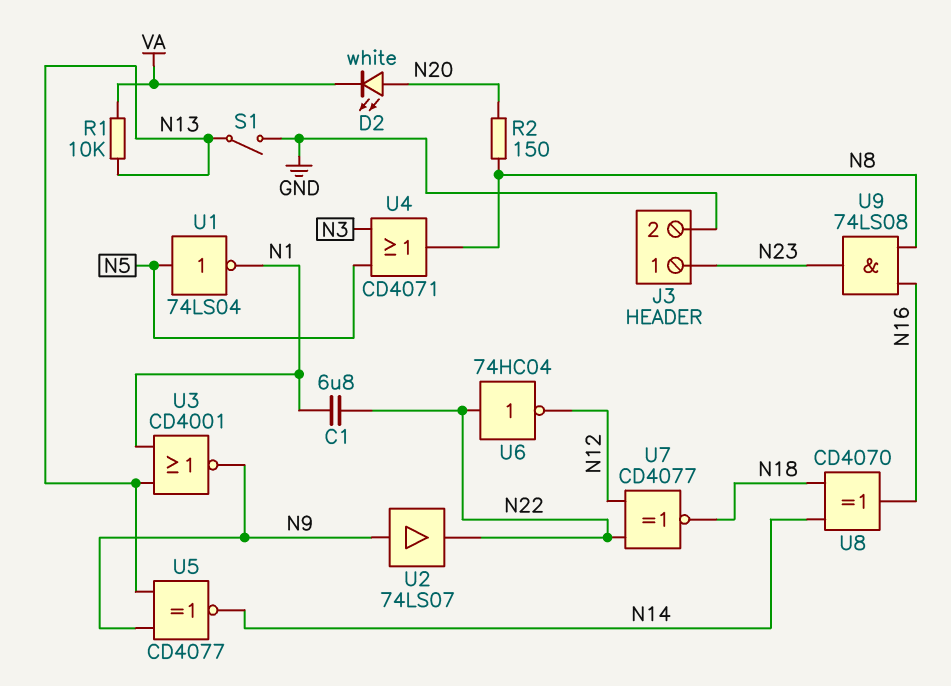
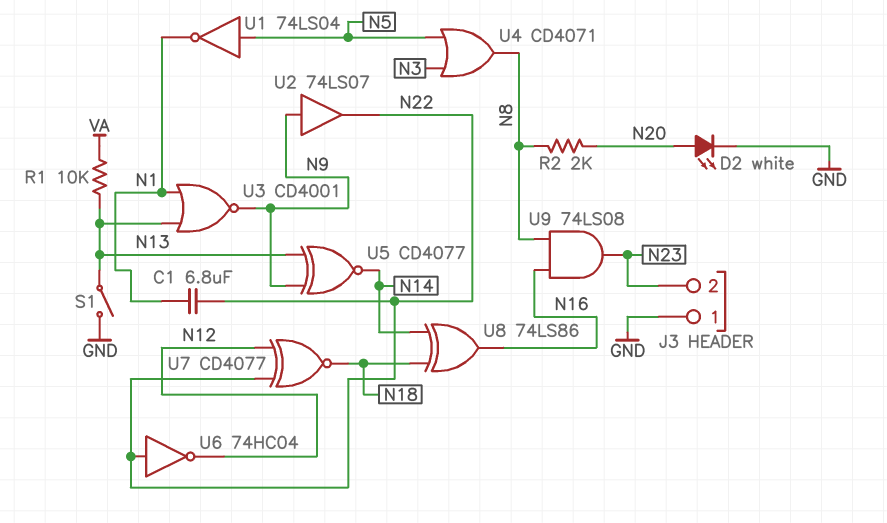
D2: LED white (A N20, K VA) -> LED white (A N20, K GND)
J3 pin 1: N23 -> GND
J3 pin 2: GND -> N23
R2: 150 (N8, N20) -> 2k (N8, N20)
U8: XOR CD4070 (in N14, in N18, out N16) -> XOR 74LS86 (in N14, in N18, out N16)

